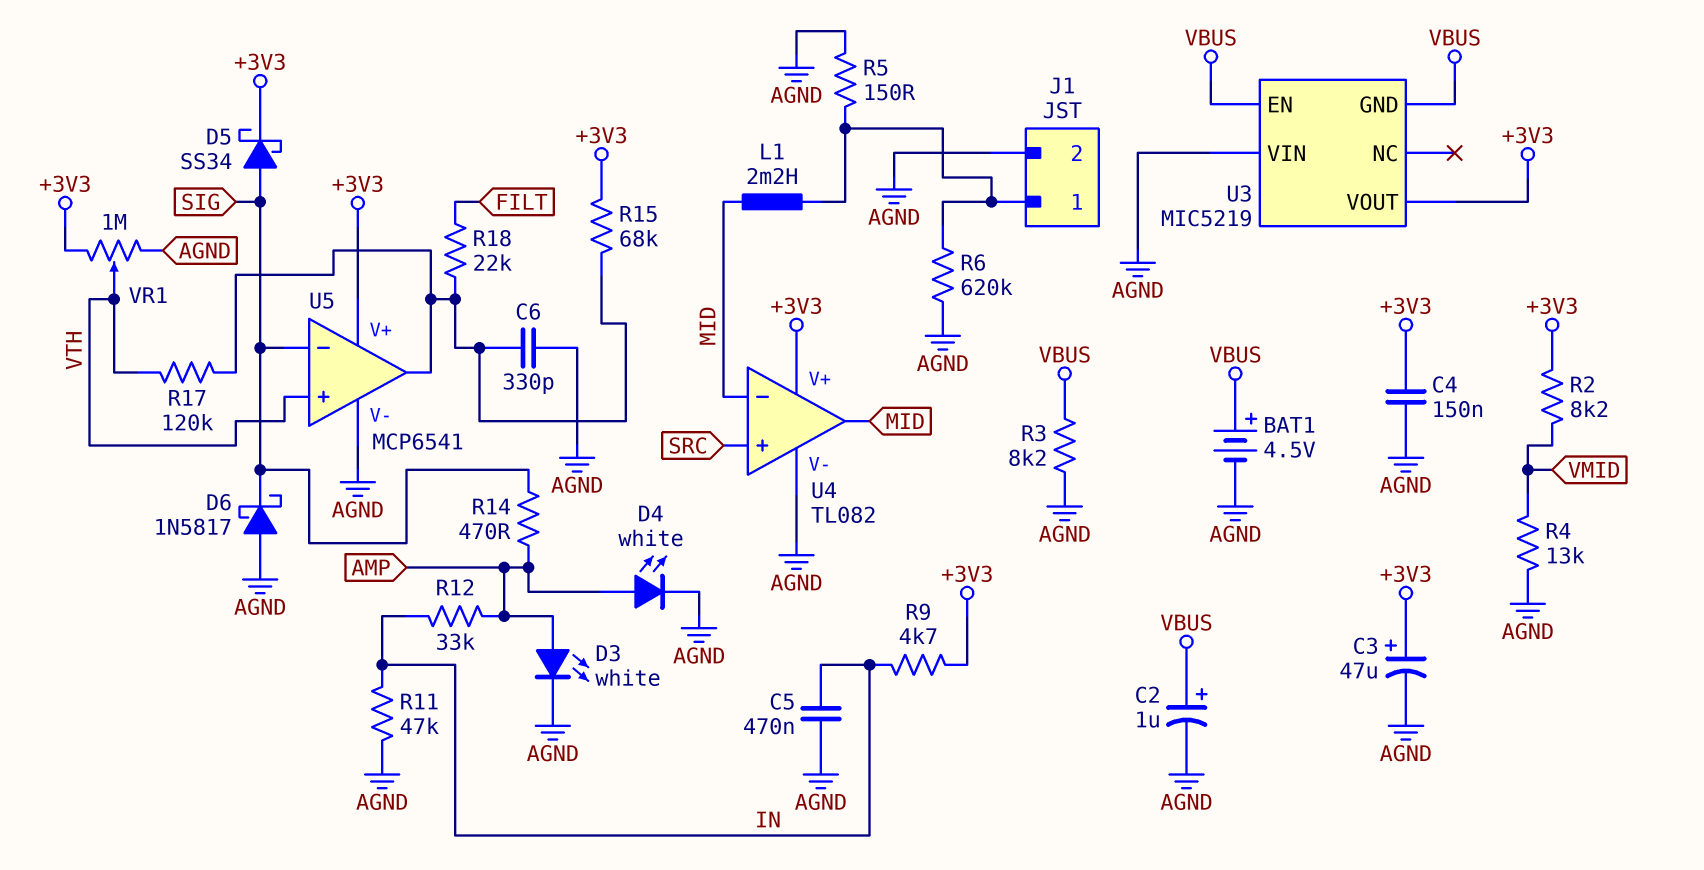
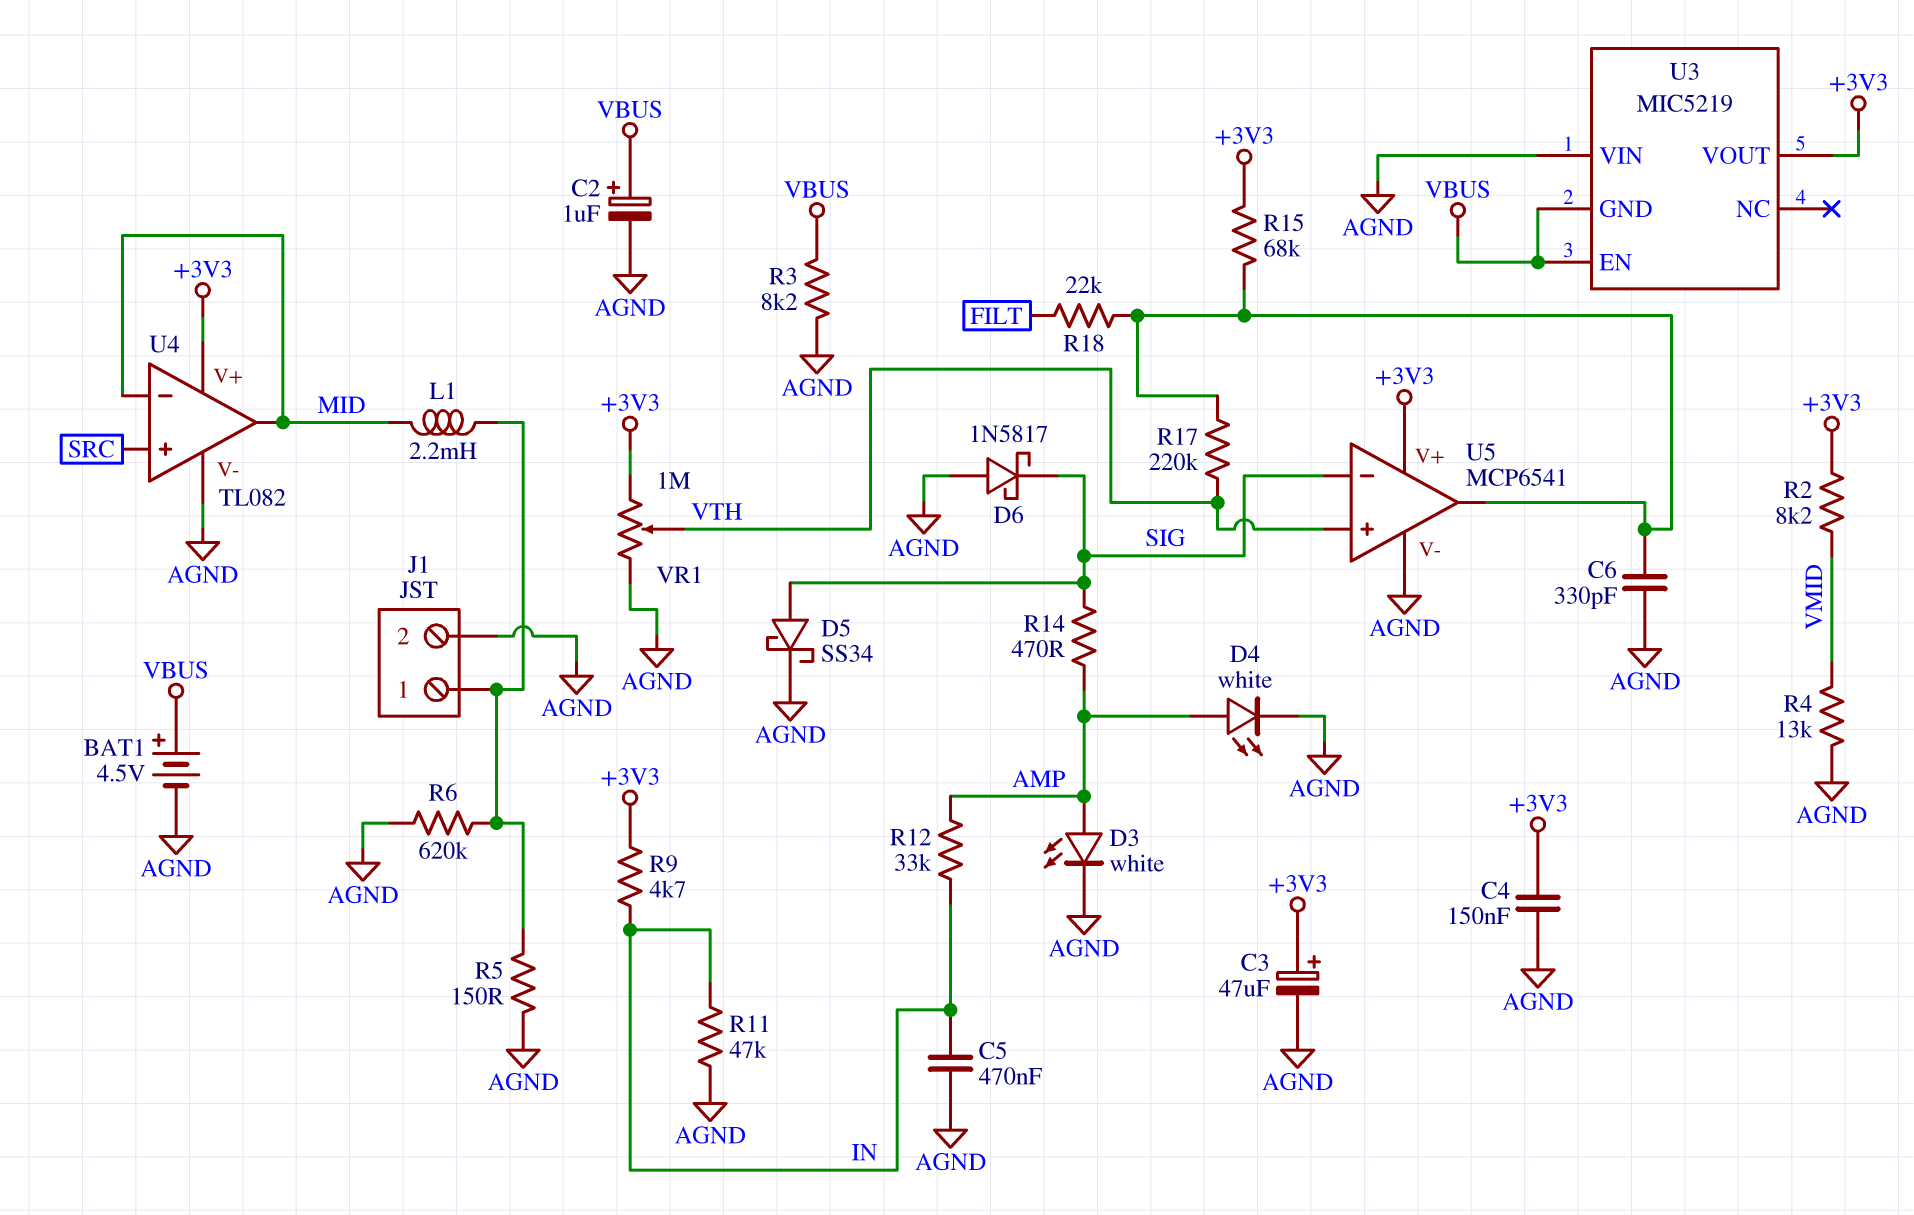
D5: schottky SS34 (A SIG, K +3V3) -> schottky SS34 (A SIG, K AGND)
R17: 120k (U5/out, VTH) -> 220k (U5/out, VTH)

